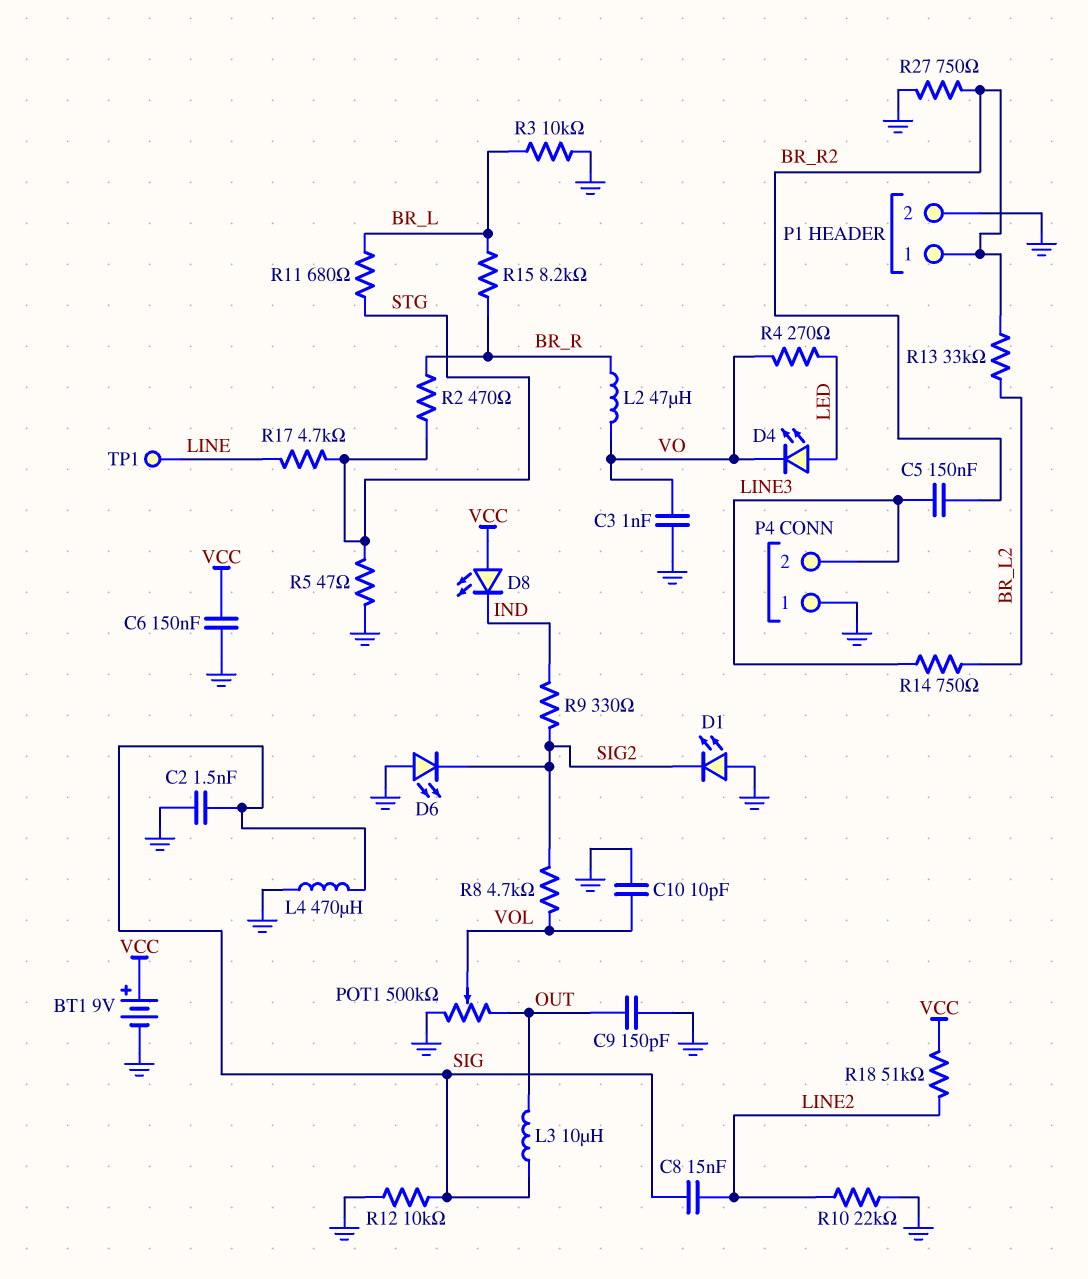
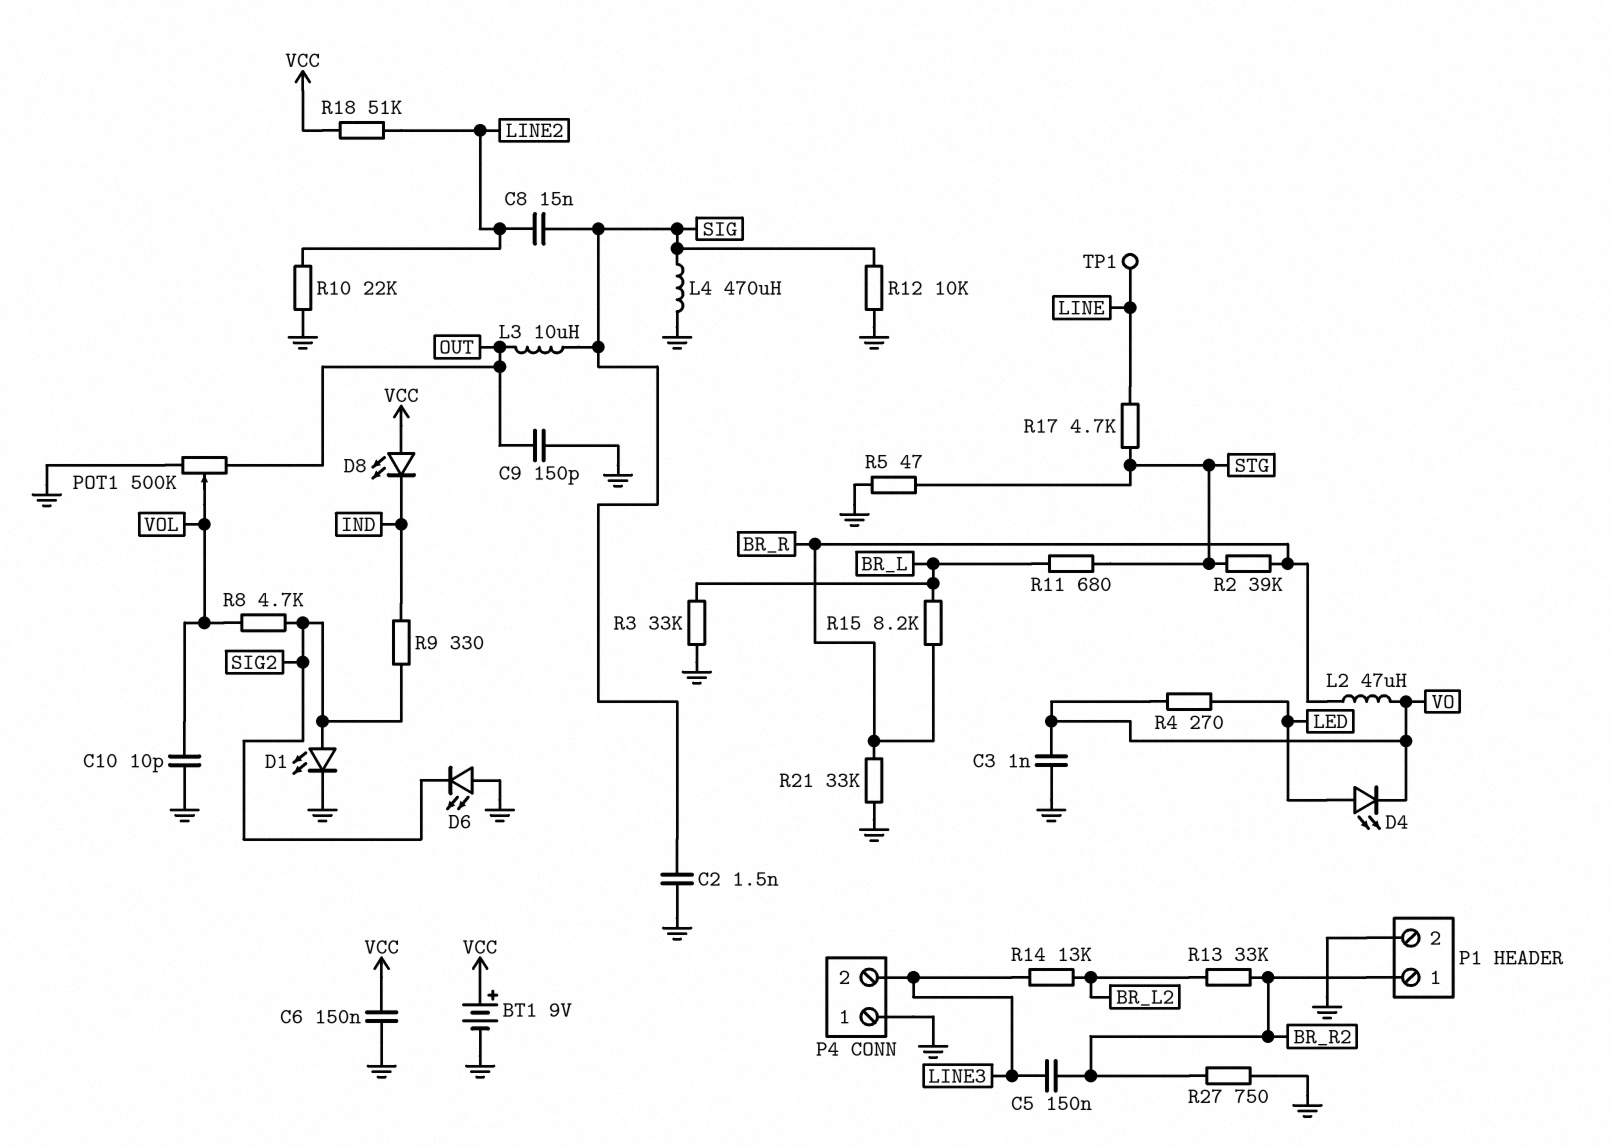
D1: LED (A GND, K SIG2) -> LED (A SIG2, K GND)
R2: 470 (BR_R, STG) -> 39k (BR_R, STG)
R3: 10k (BR_L, GND) -> 33k (BR_L, GND)
R14: 750 (BR_L2, LINE3) -> 13k (BR_L2, LINE3)
R21: none -> 33k (BR_R, GND)

